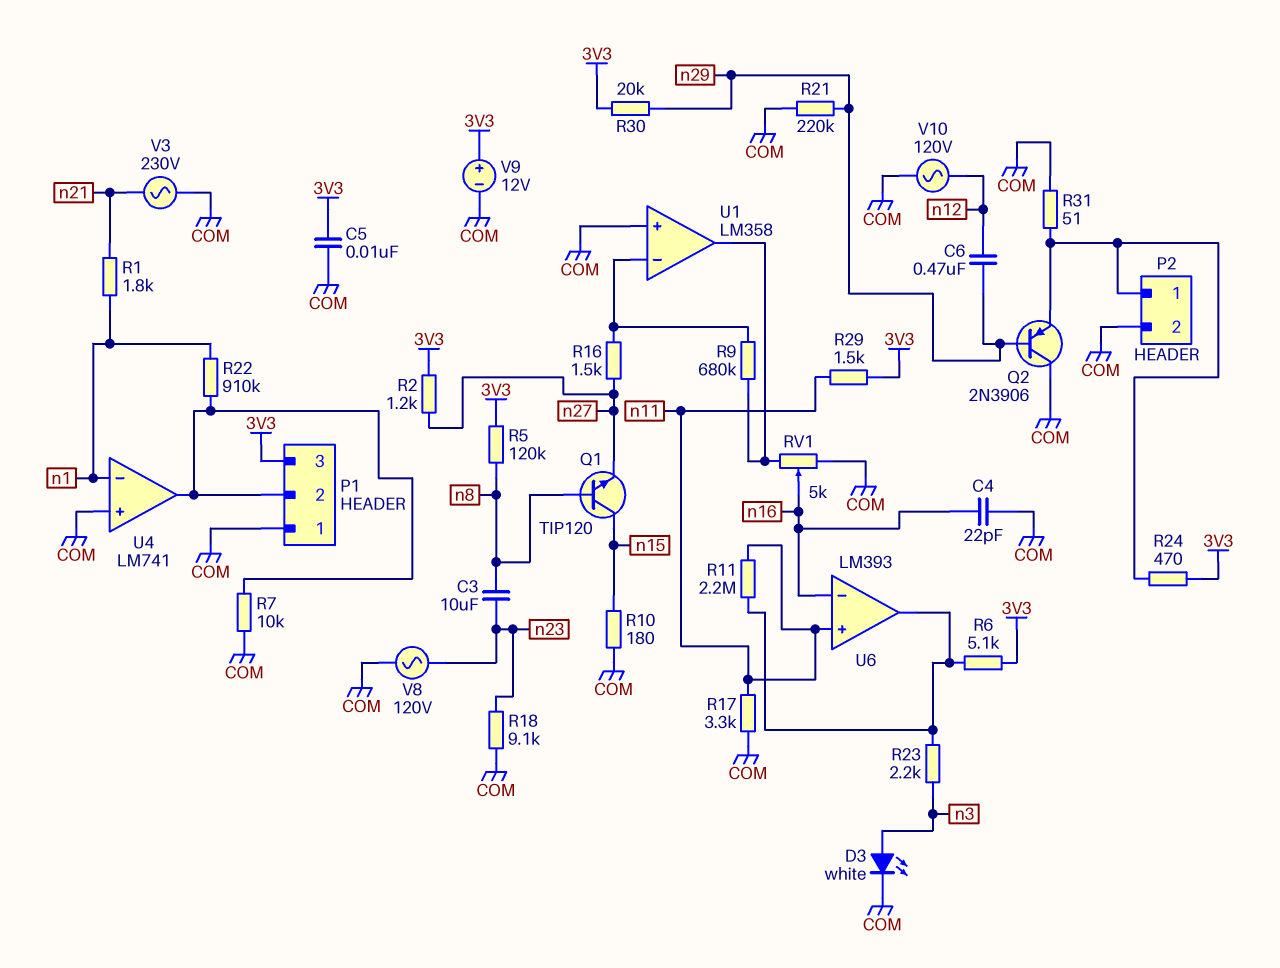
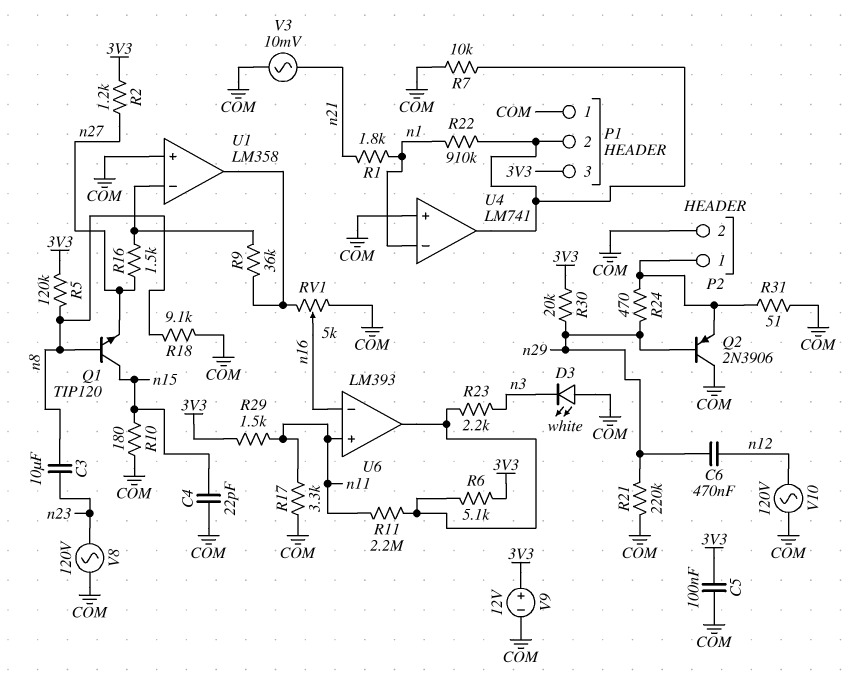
C4: 22pF (COM, n16) -> 22pF (COM, n15)
C5: 10nF (3V3, COM) -> 100nF (3V3, COM)
D3: LED white (A n3, K COM) -> LED white (A COM, K n3)
R9: 680k (U1/in-, U1/out) -> 36k (U1/in-, U1/out)
R18: 9.1k (COM, n23) -> 9.1k (COM, n8)
R24: 470 (3V3, P2/1) -> 470 (P2/1, n29)
V3: AC 230V (COM, n21) -> AC 10mV (COM, n21)

